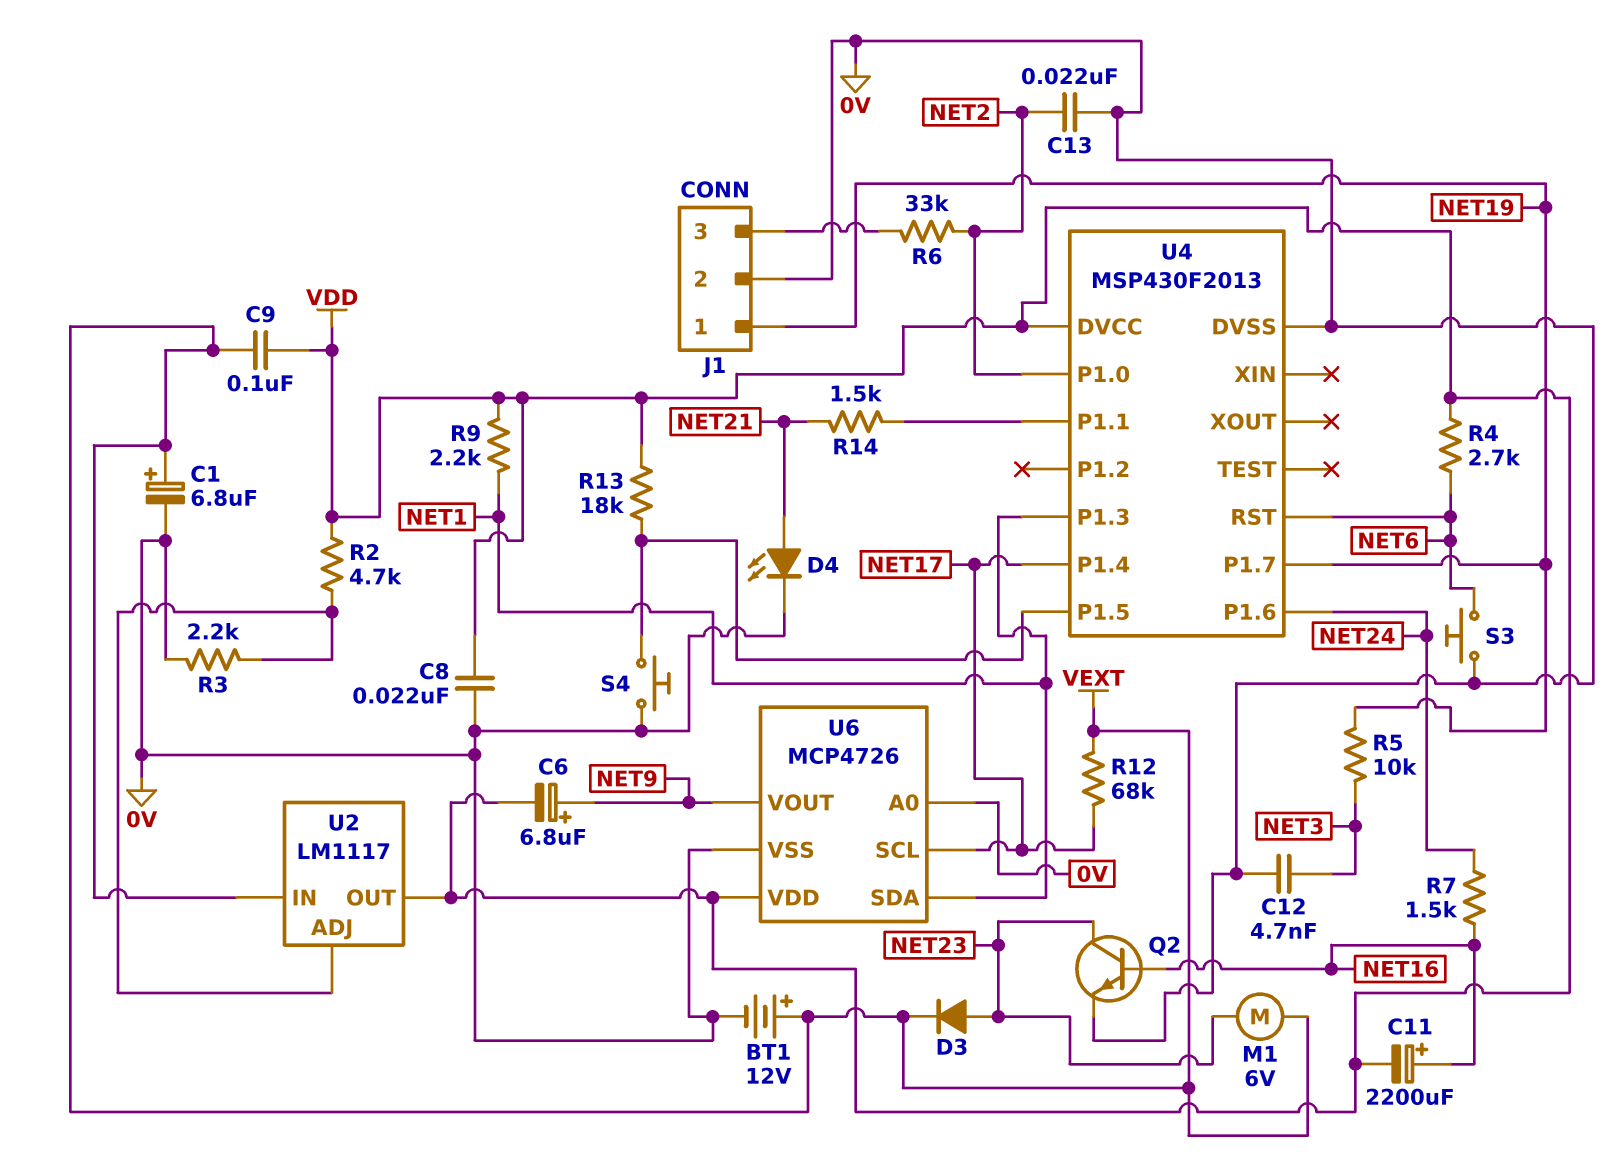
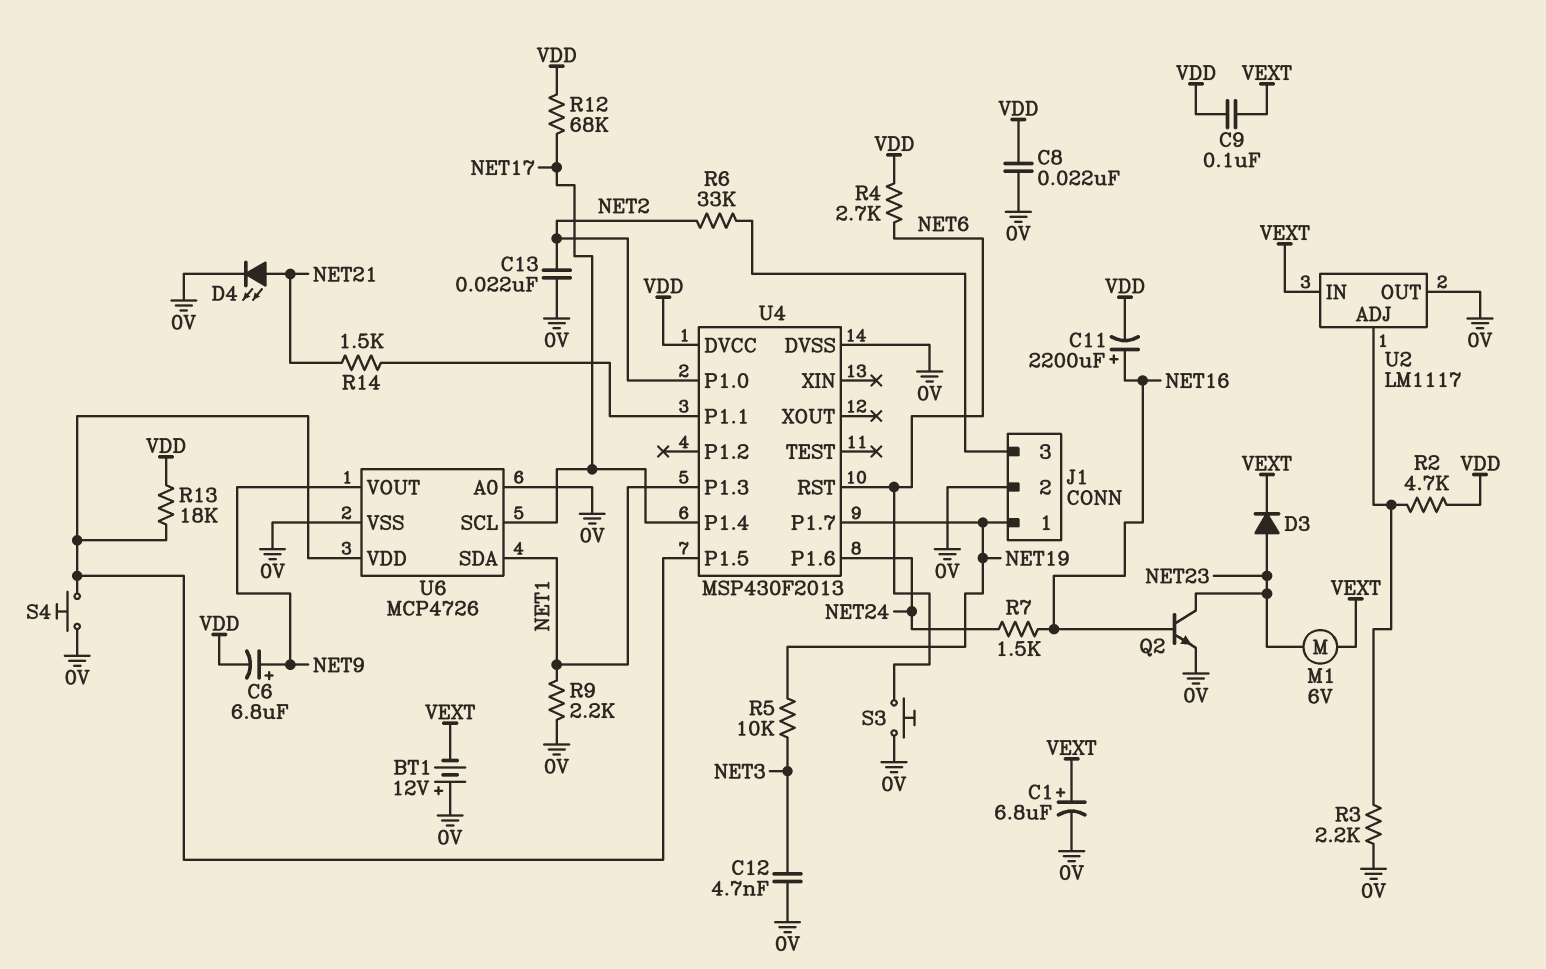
BT1: 12V (plus VEXT, minus 0V) -> 12V (plus 0V, minus VEXT)
R9: 2.2k (NET1, VDD) -> 2.2k (0V, NET1)
R12: 68k (NET17, VEXT) -> 68k (NET17, VDD)
U2 pin OUT: VDD -> 0V
U6 pin VDD: VDD -> U4/P1.5

